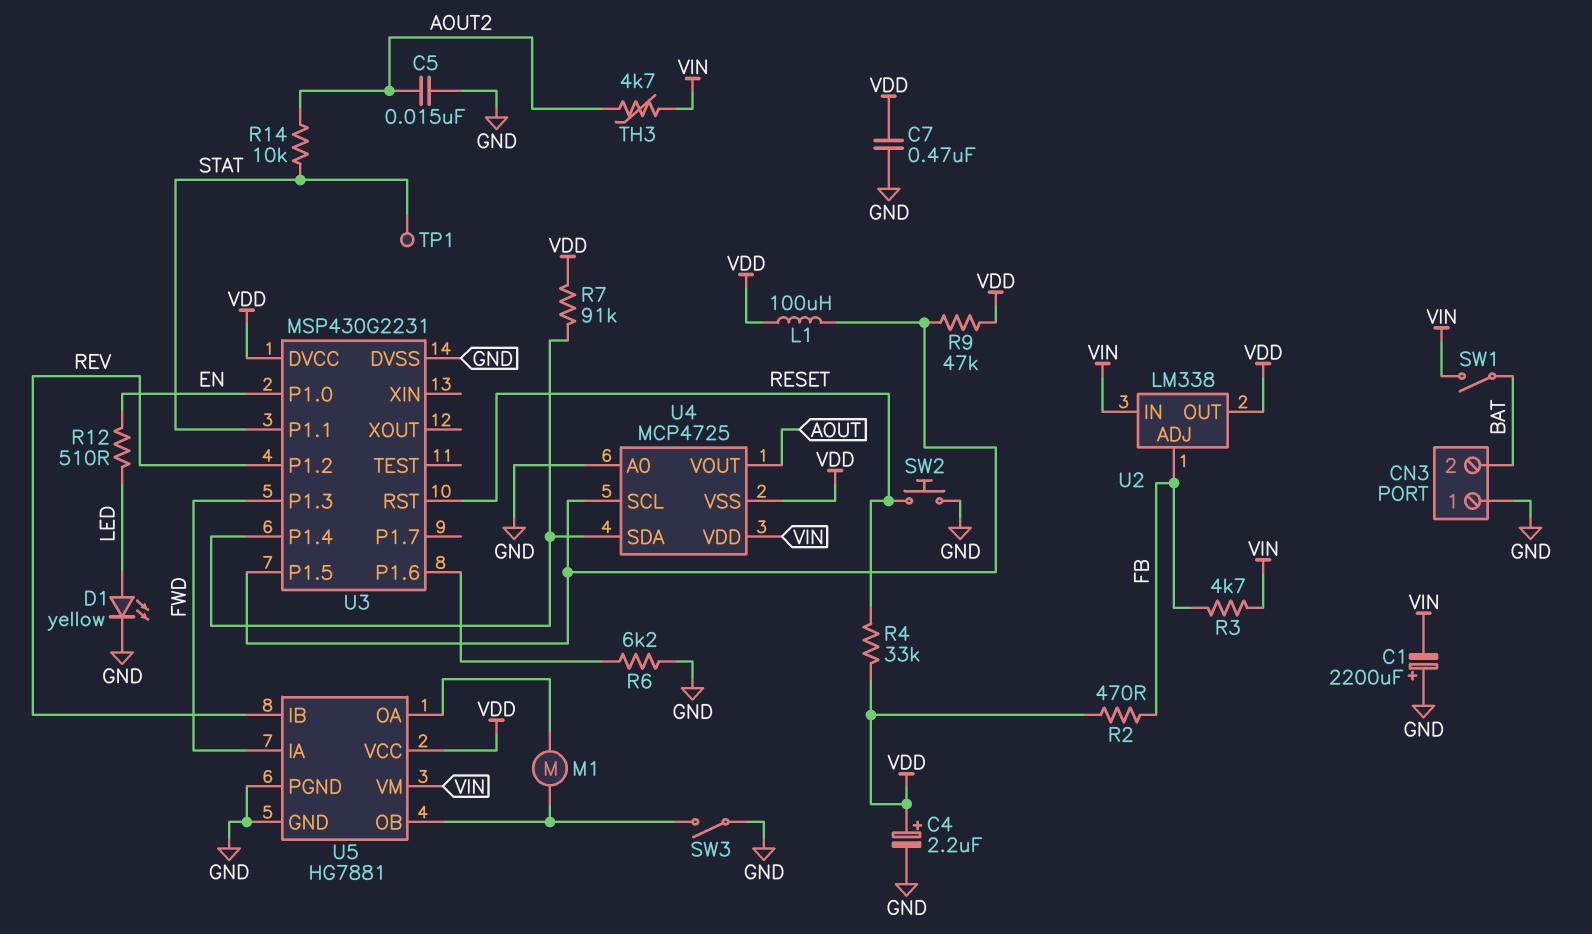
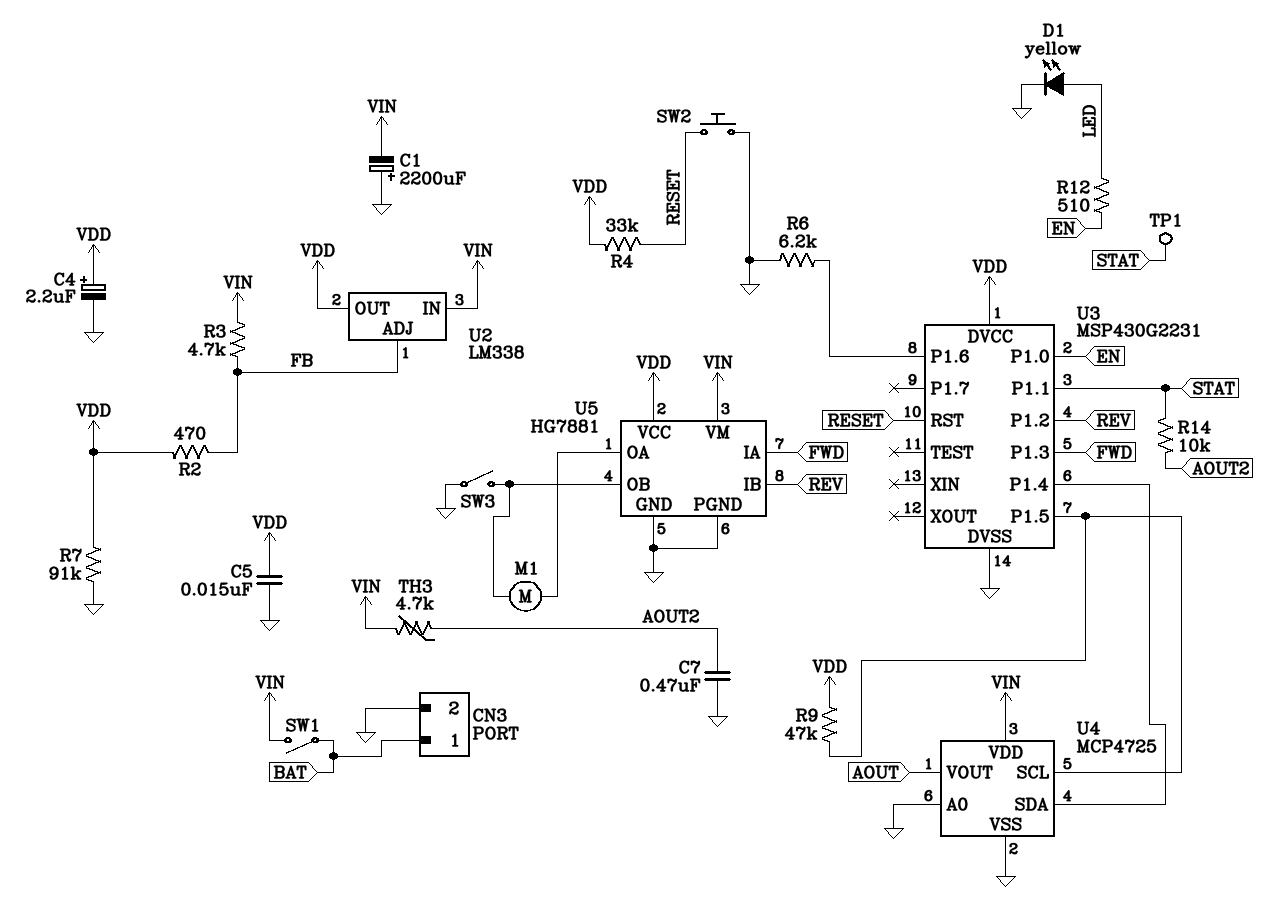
C5: 15nF (AOUT2, GND) -> 15nF (GND, VDD)
C7: 470nF (GND, VDD) -> 470nF (AOUT2, GND)
CN3 pin 1: GND -> BAT
CN3 pin 2: BAT -> GND
L1: 100uH (U3/P1.5, VDD) -> none
R7: 91k (U3/P1.4, VDD) -> 91k (GND, VDD)
U4 pin VSS: VDD -> GND

